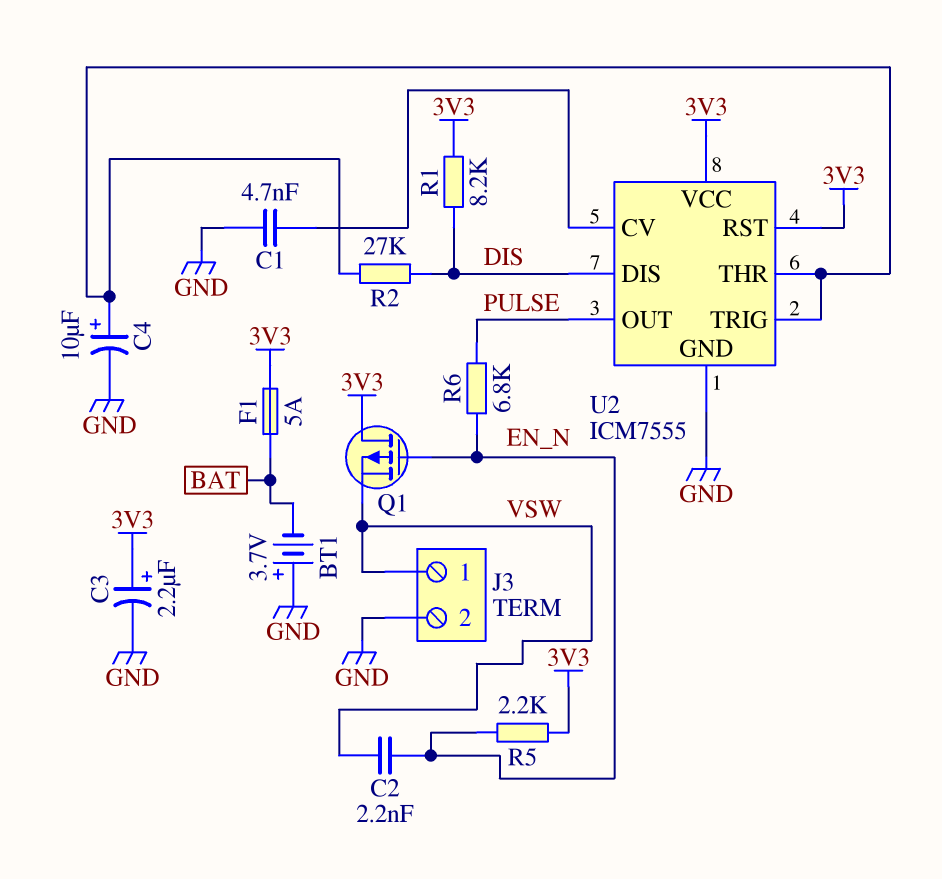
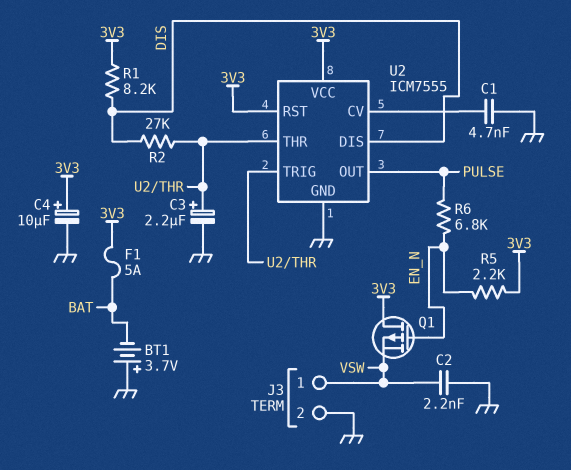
C2: 2.2nF (EN_N, VSW) -> 2.2nF (GND, VSW)
C3: 2.2uF (plus 3V3, minus GND) -> 2.2uF (plus U2/THR, minus GND)
C4: 10uF (plus U2/THR, minus GND) -> 10uF (plus 3V3, minus GND)

